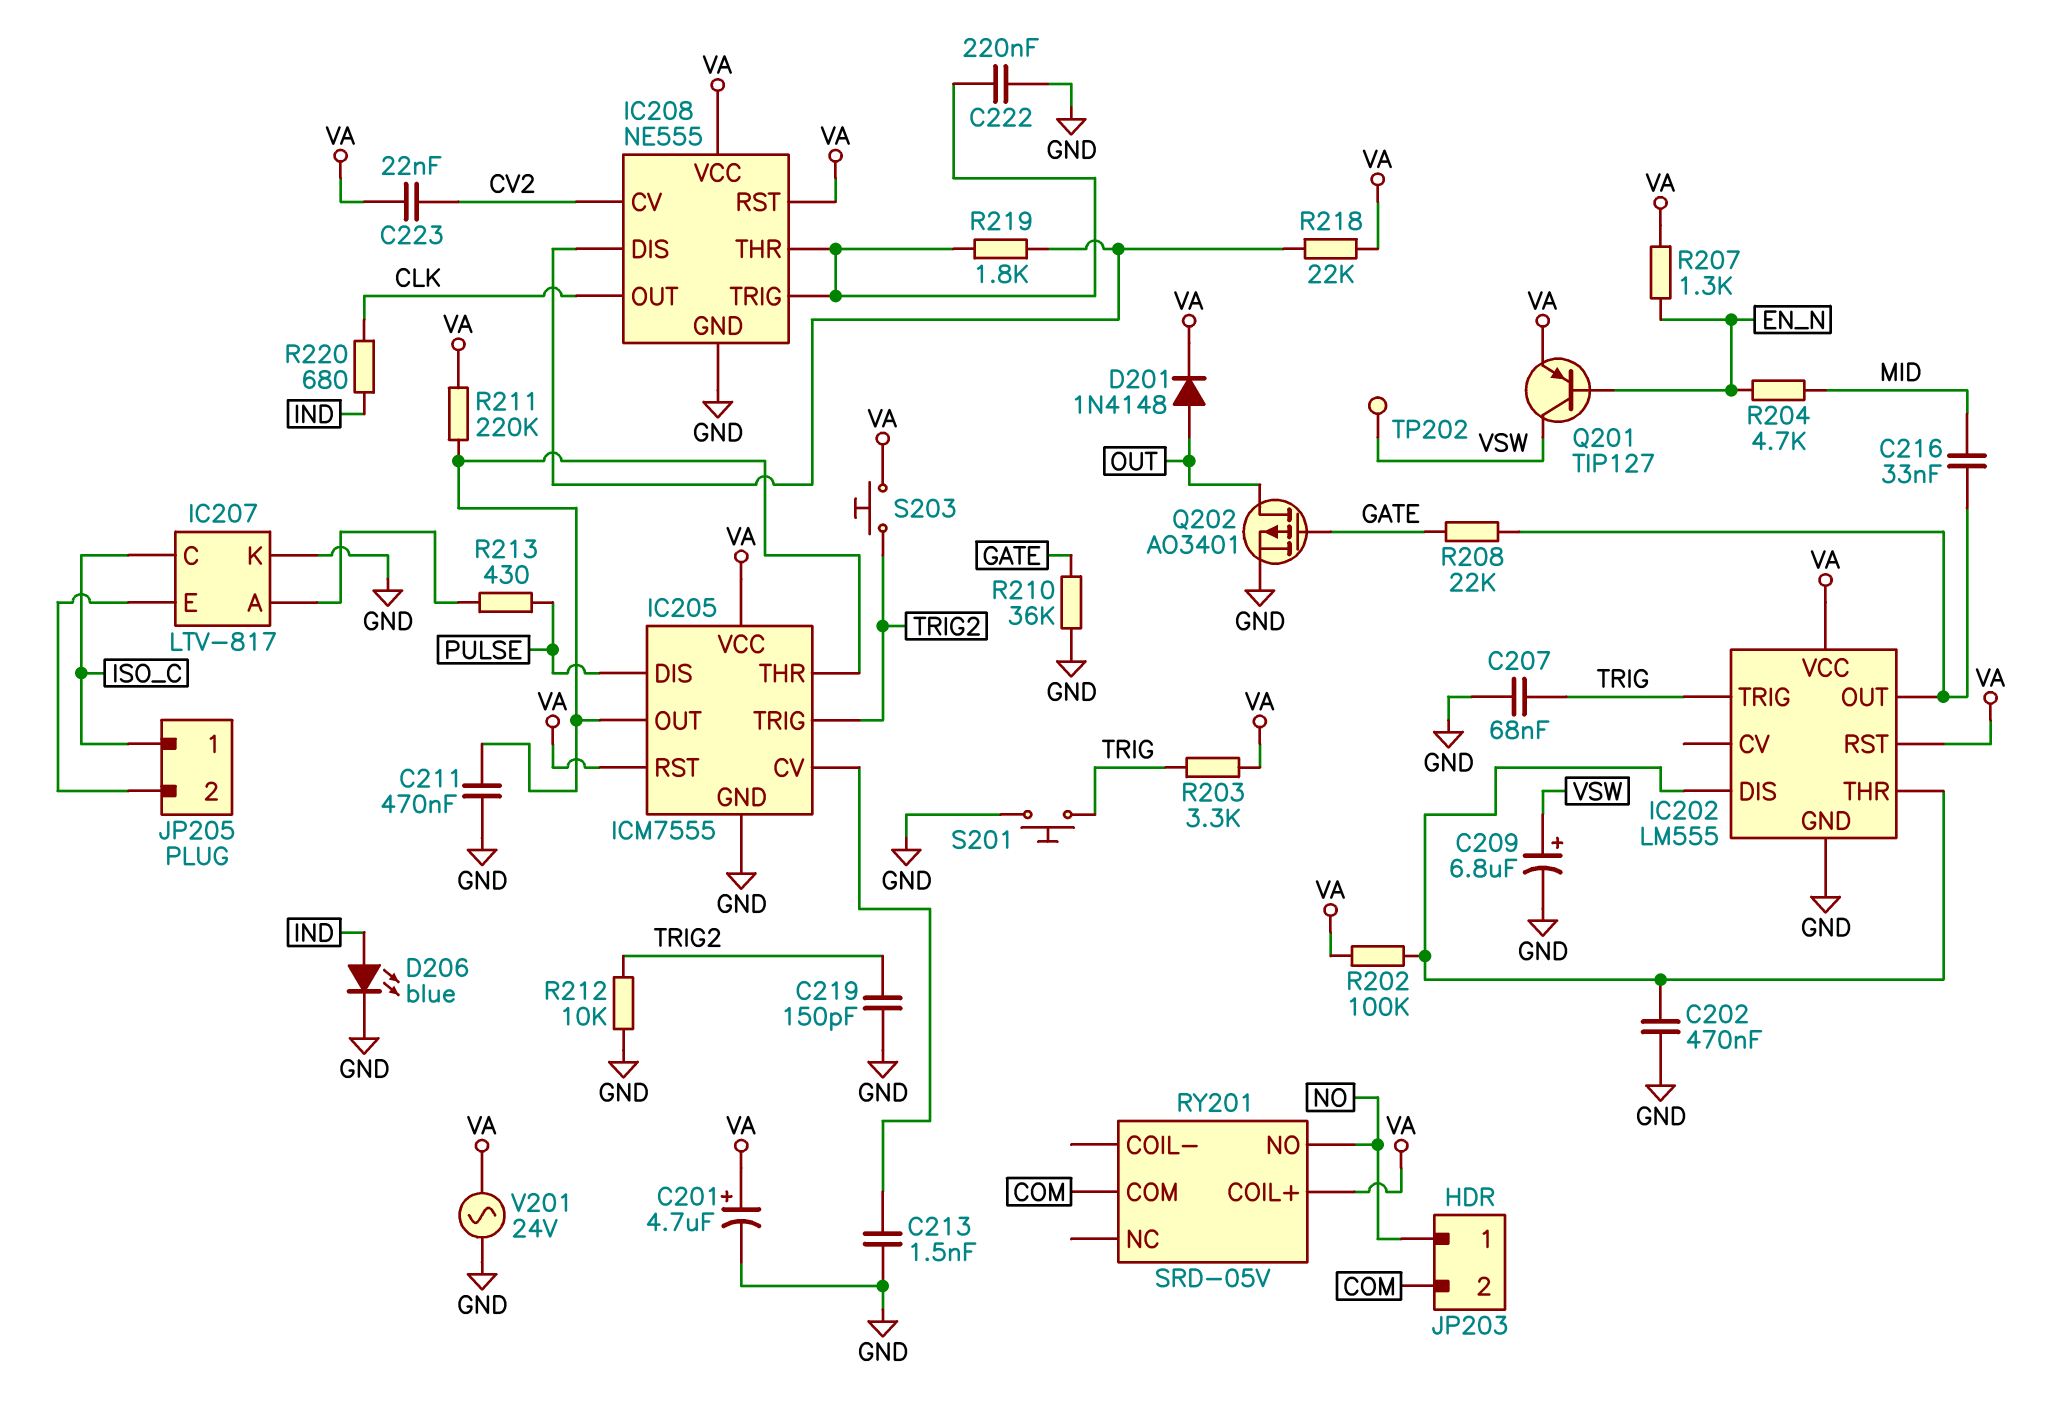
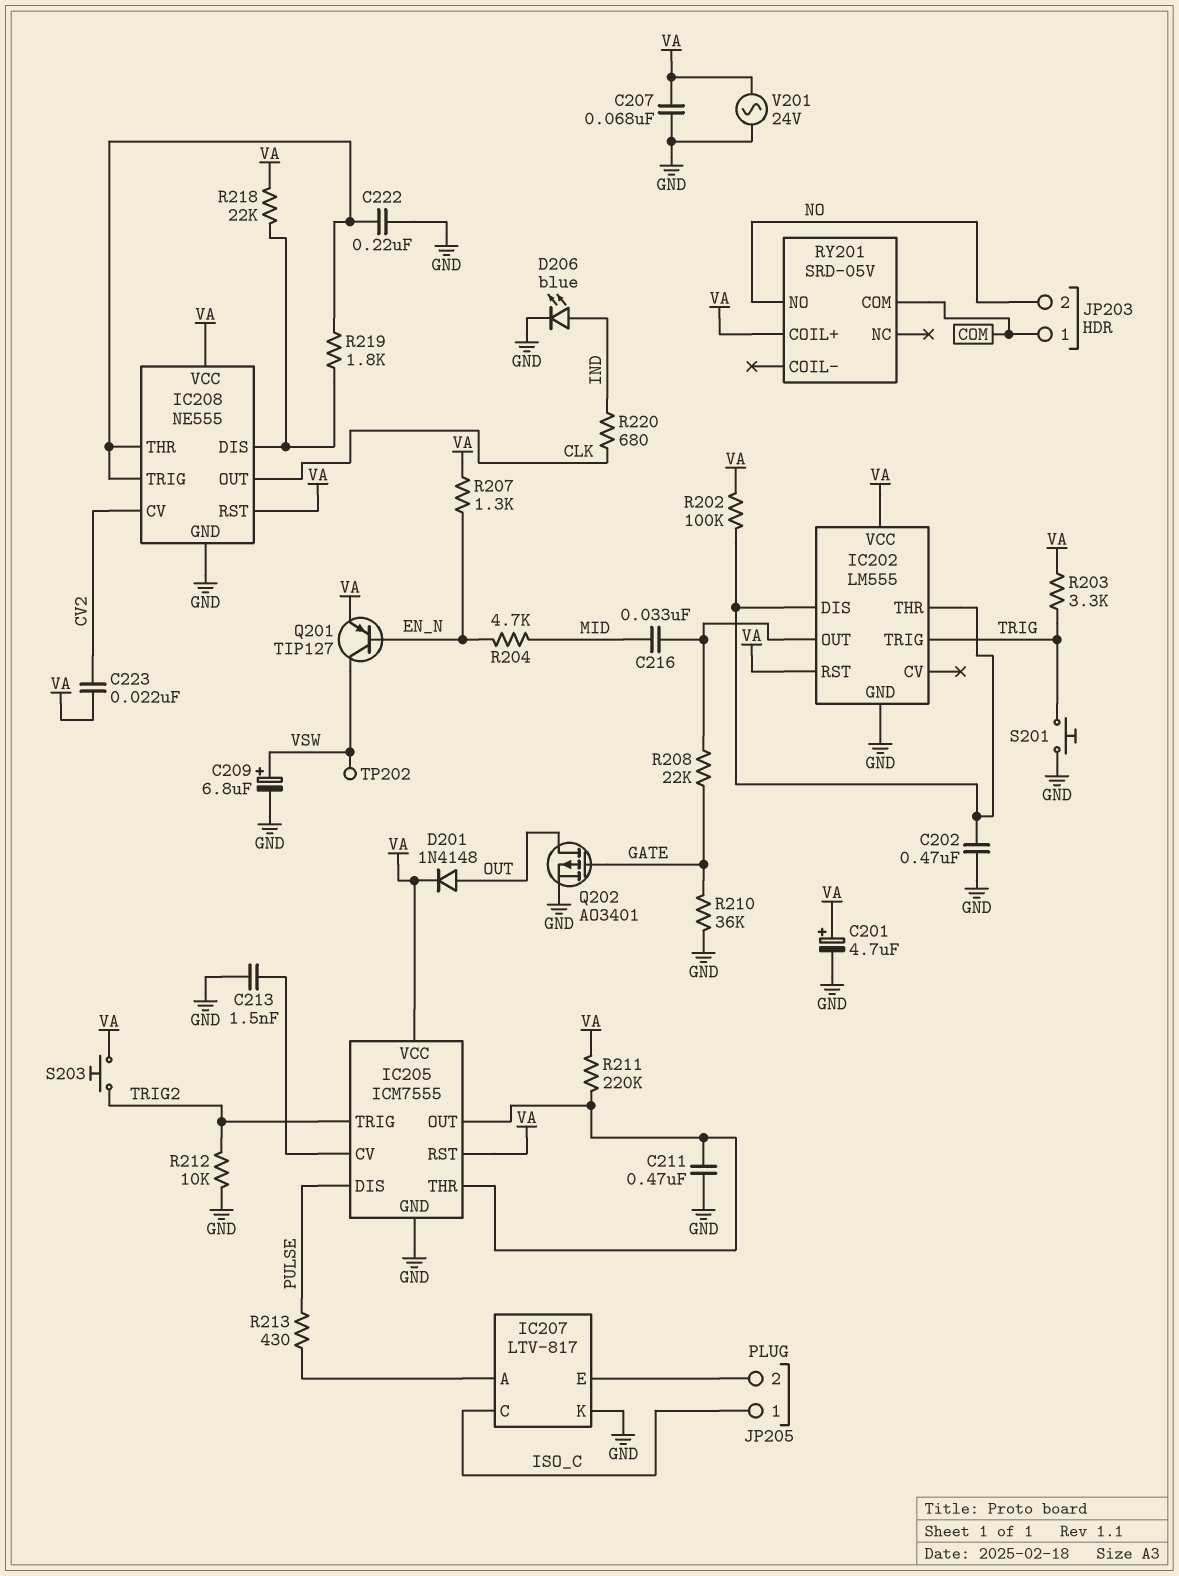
C207: 68nF (GND, TRIG) -> 68nF (GND, VA)
C219: 150pF (GND, TRIG2) -> none
JP203 pin 1: NO -> COM
JP203 pin 2: COM -> NO

